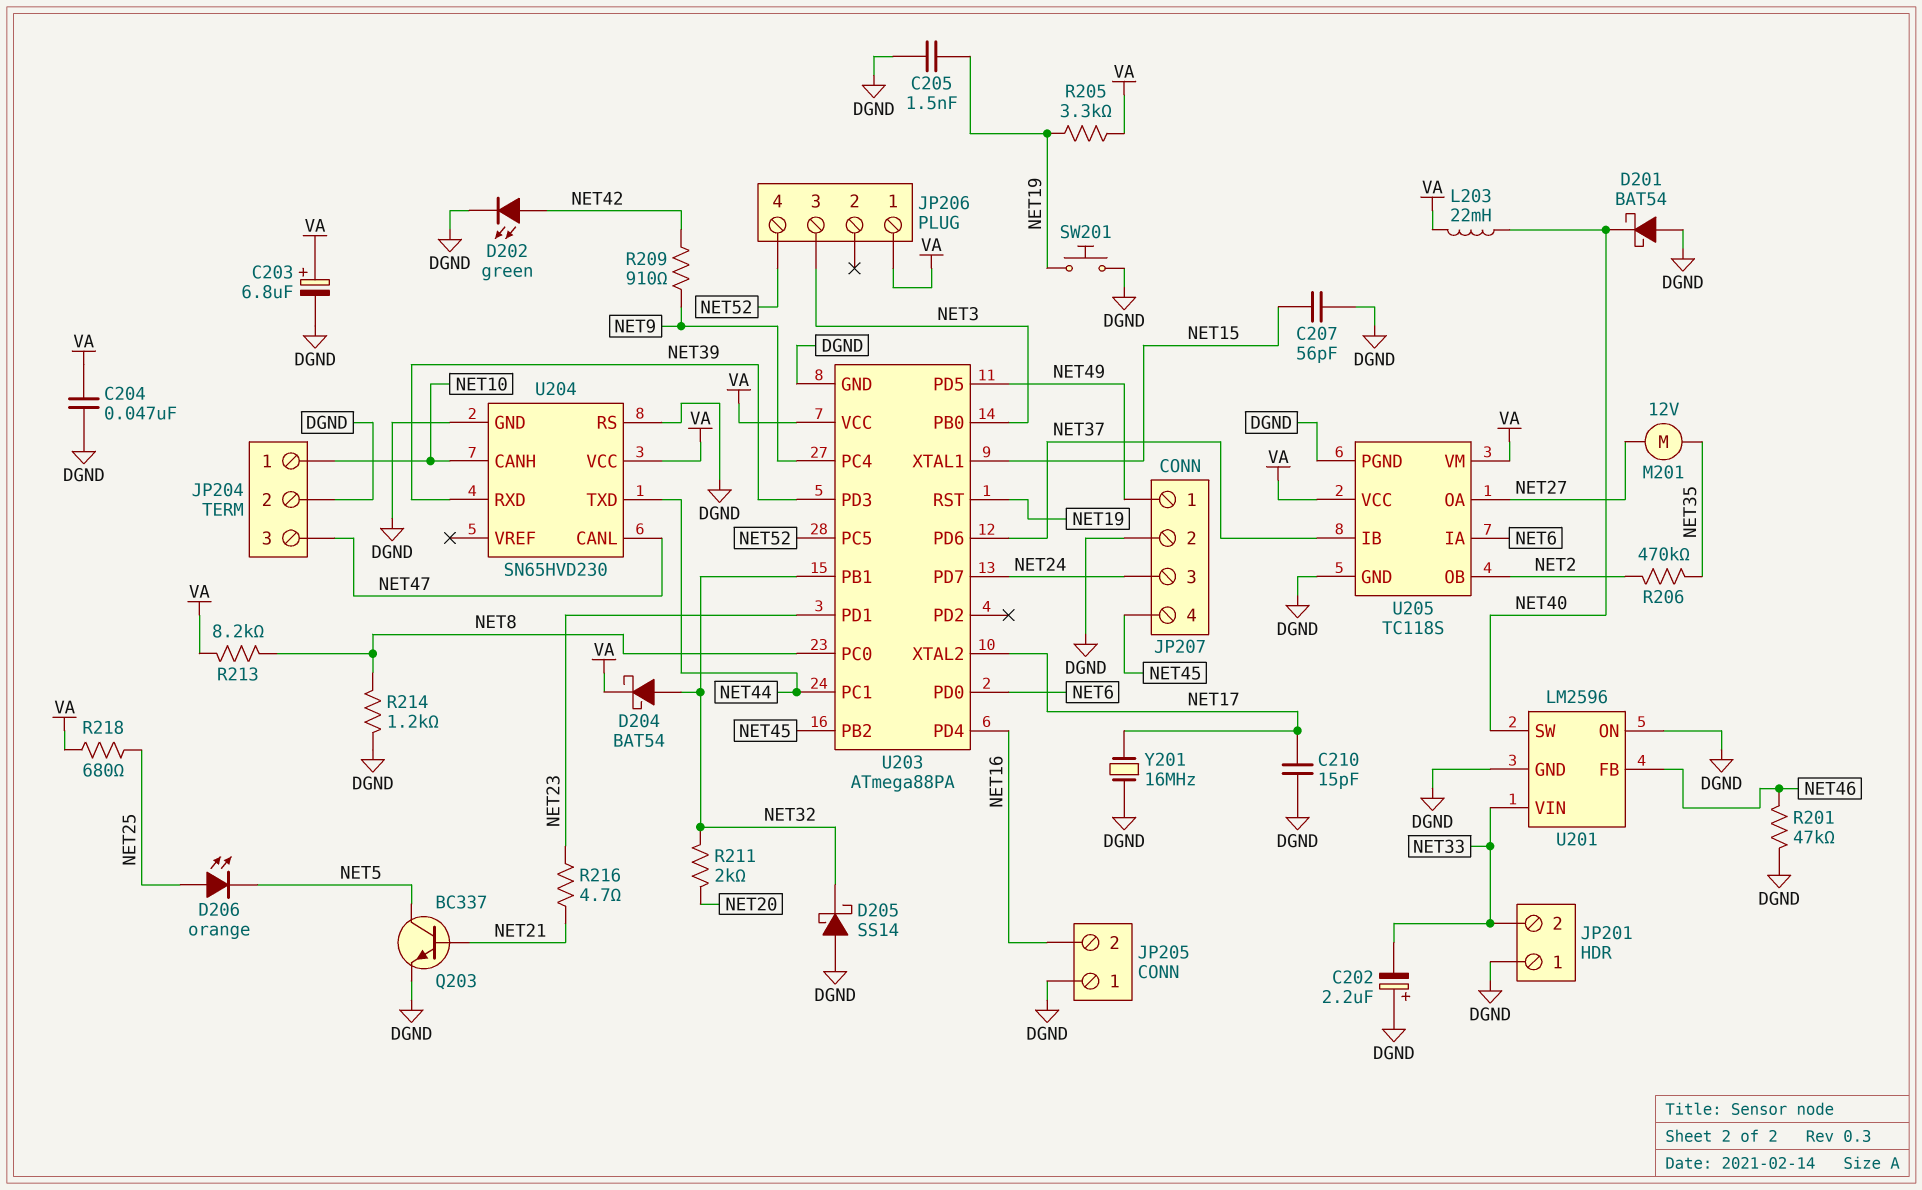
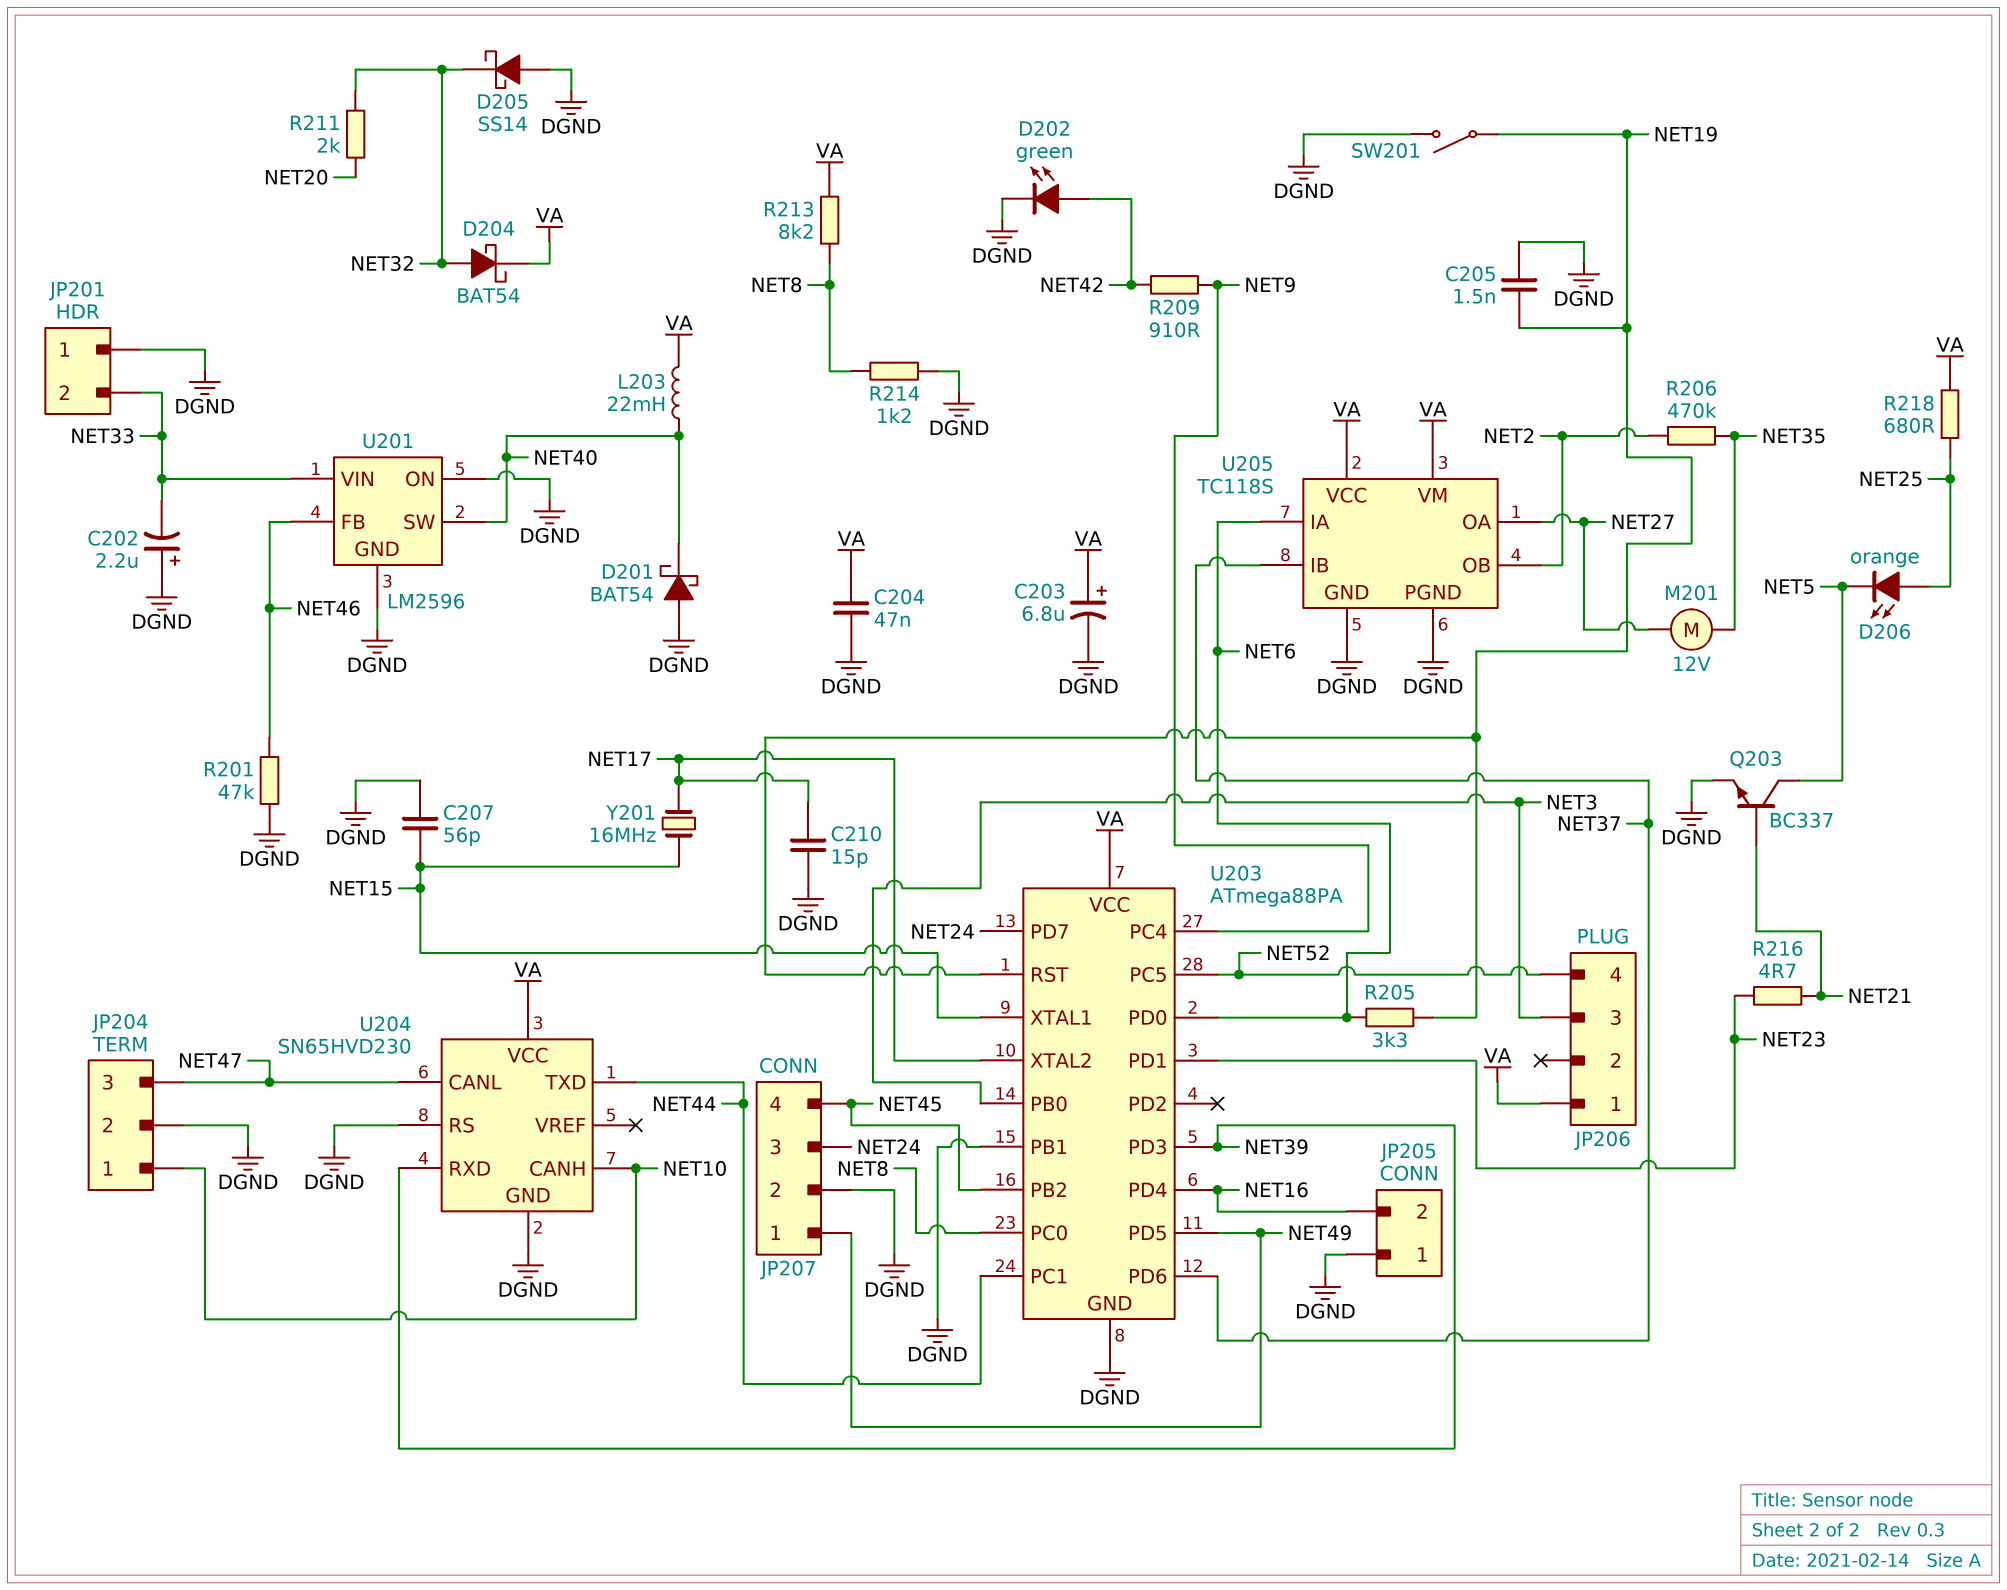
R205: 3.3k (NET19, VA) -> 3.3k (NET6, NET19)
SW201: button (DGND, NET19) -> switch (DGND, NET19)
U203 pin PB1: NET32 -> DGND
Y201: 16MHz (DGND, NET17) -> 16MHz (NET15, NET17)

